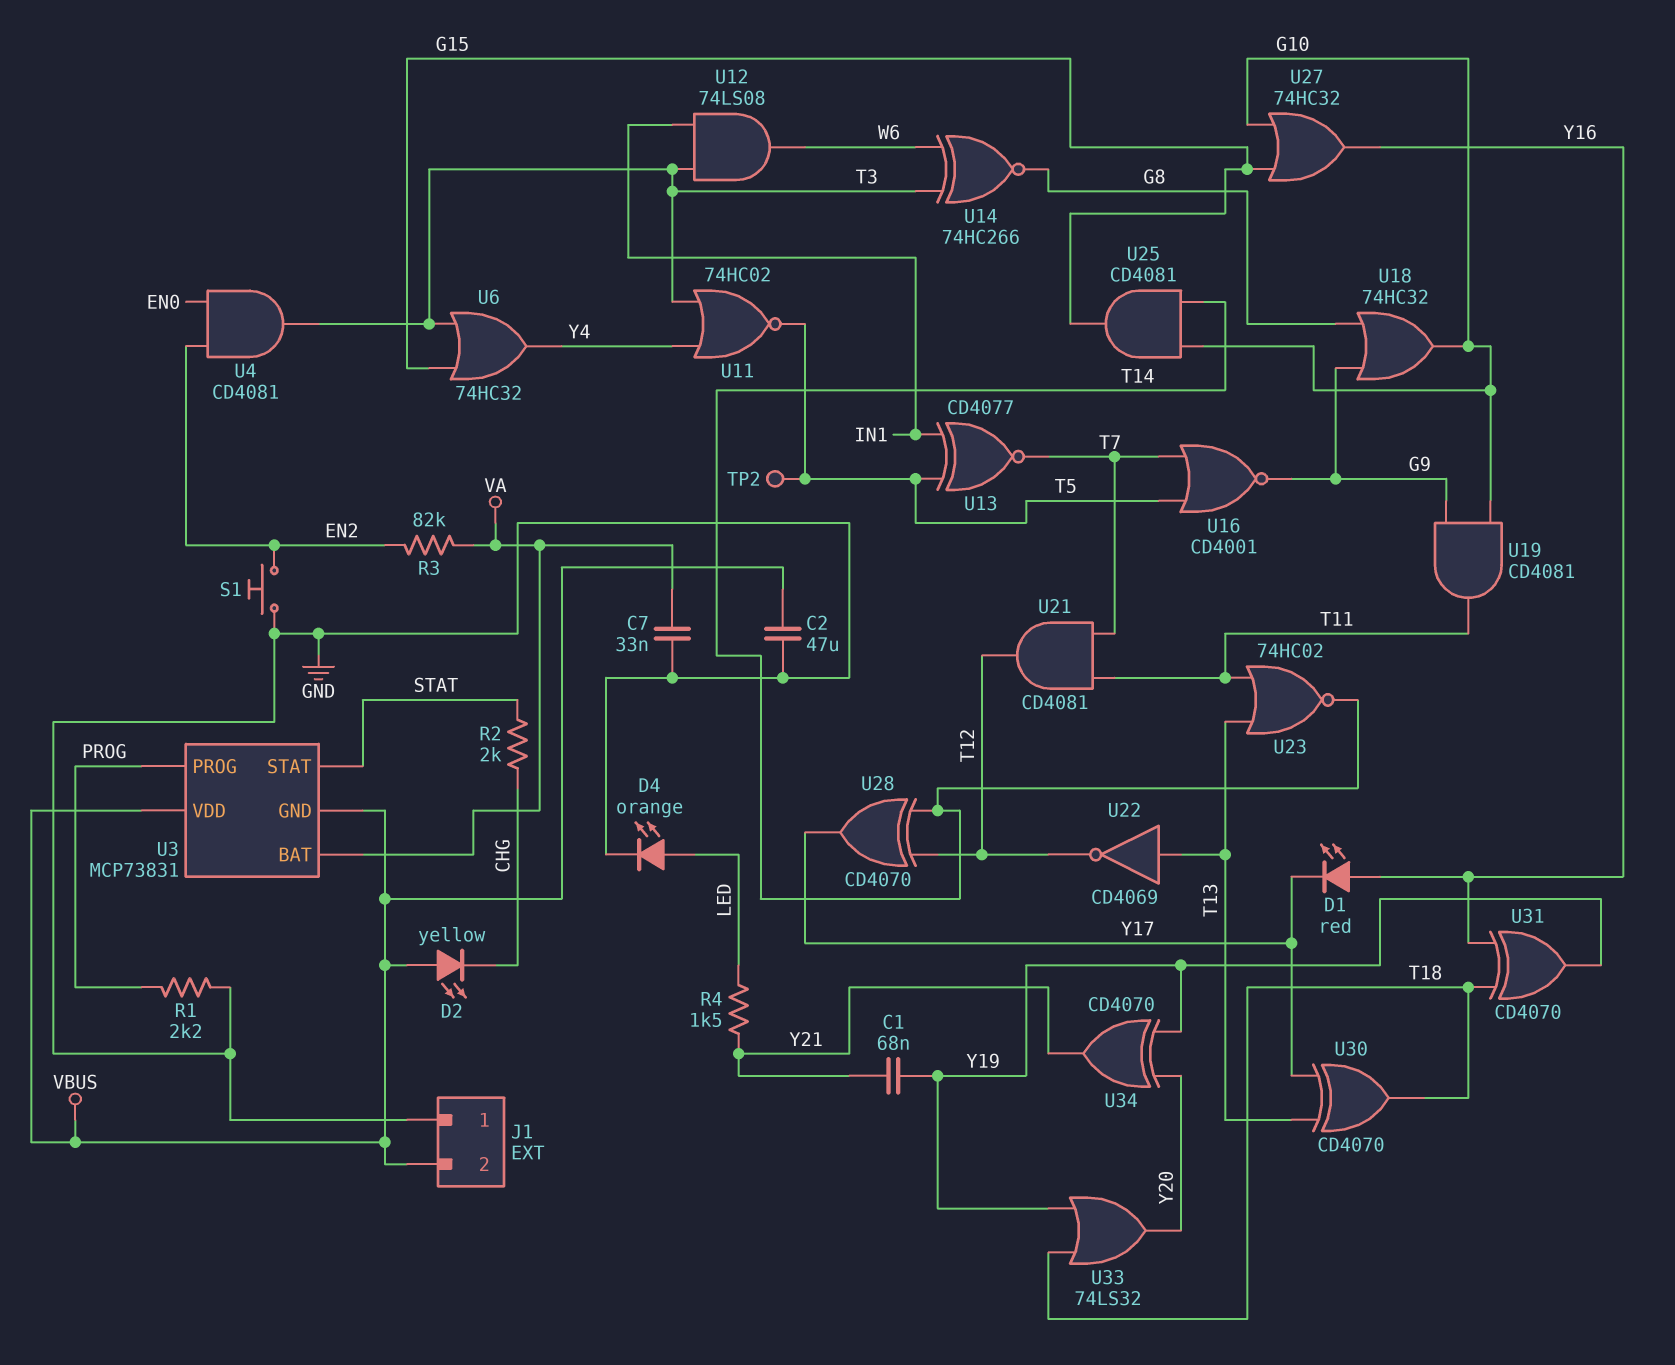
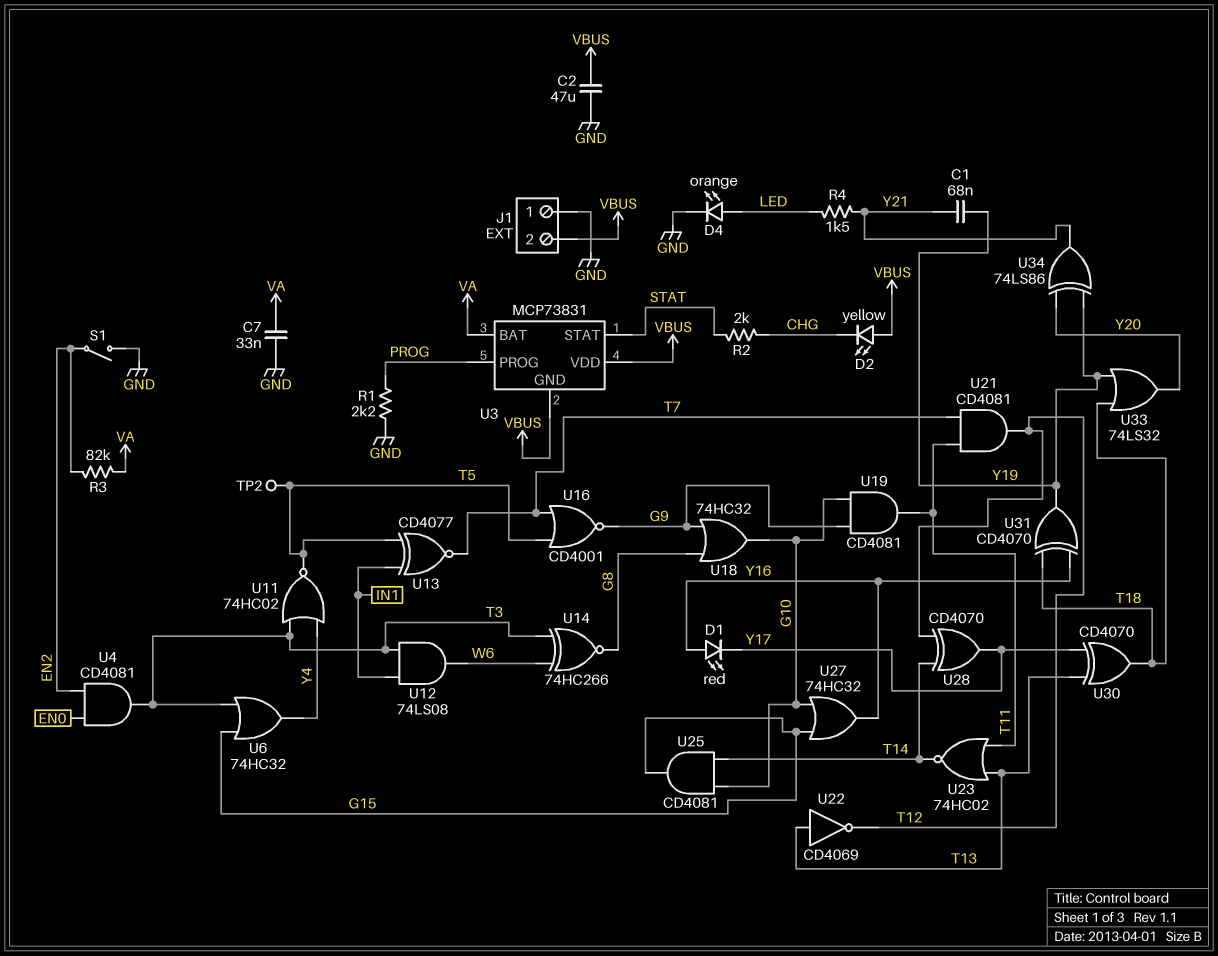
S1: button (EN2, GND) -> switch (EN2, GND)
U34: XOR CD4070 (in Y19, in Y20, out Y21) -> XOR 74LS86 (in Y19, in Y20, out Y21)

